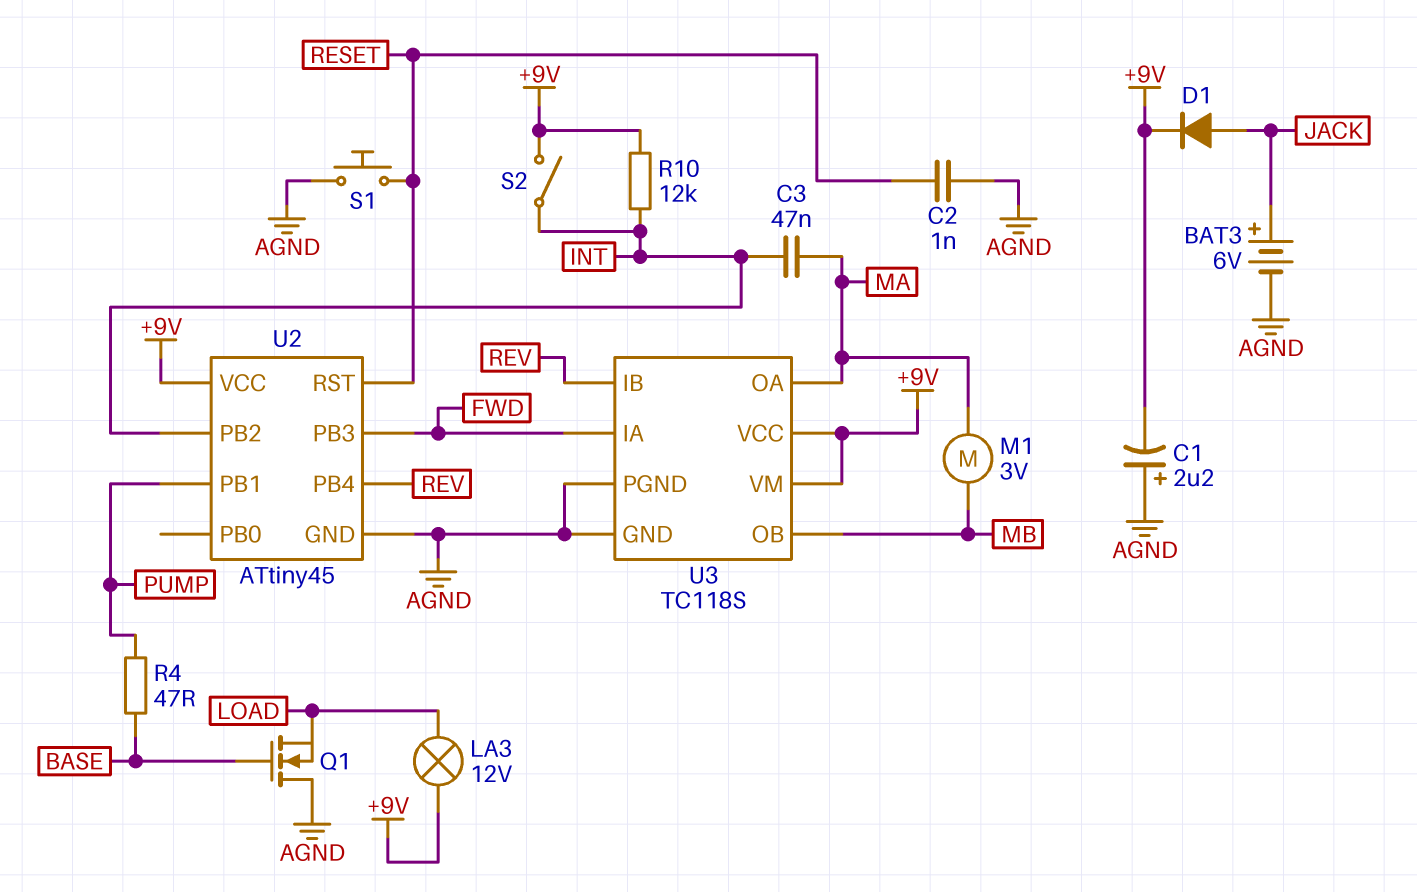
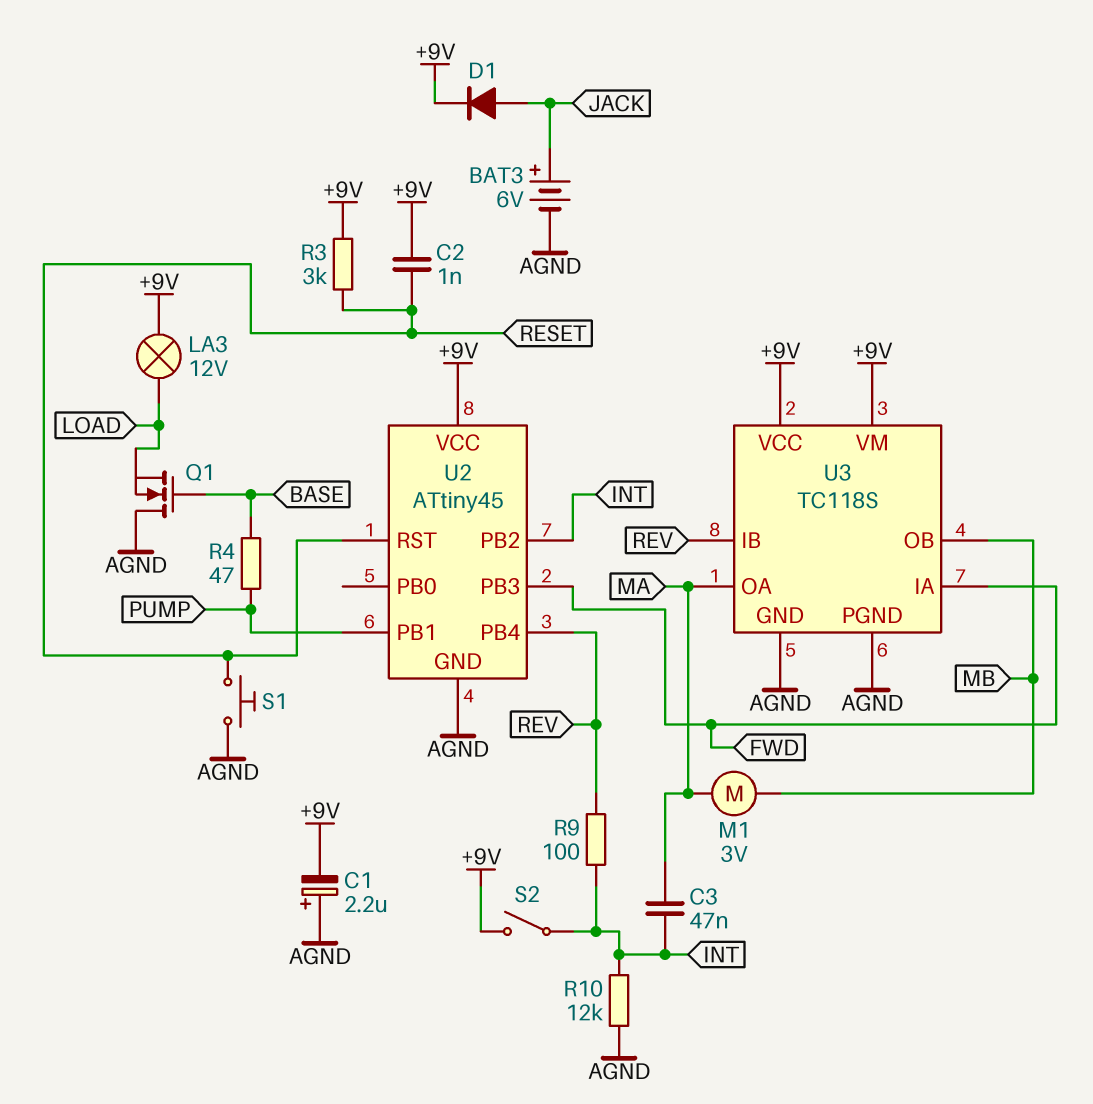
C2: 1nF (AGND, RESET) -> 1nF (+9V, RESET)
R3: none -> 3k (+9V, RESET)
R9: none -> 100 (INT, REV)
R10: 12k (+9V, INT) -> 12k (AGND, INT)

